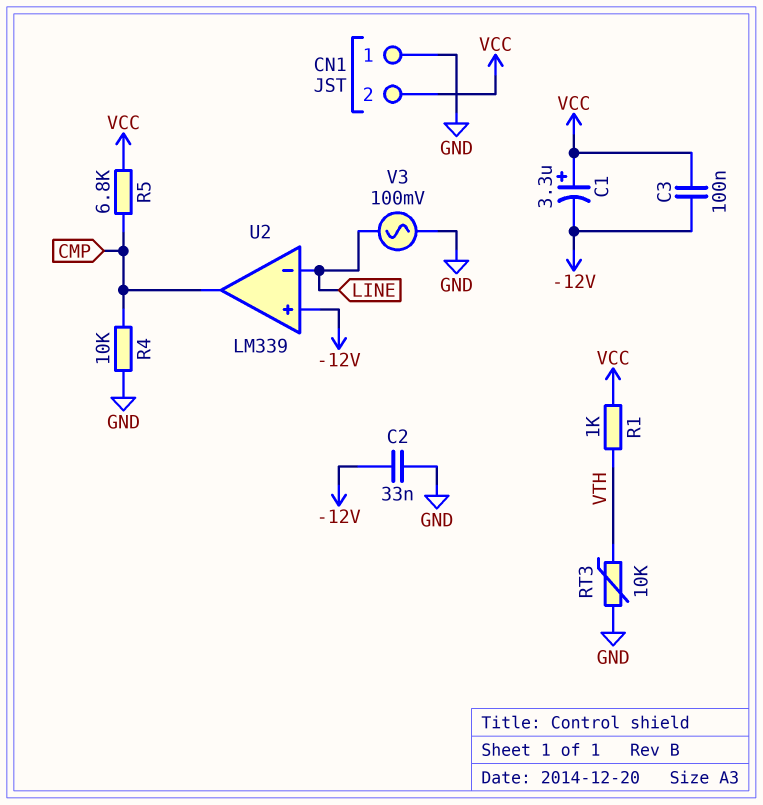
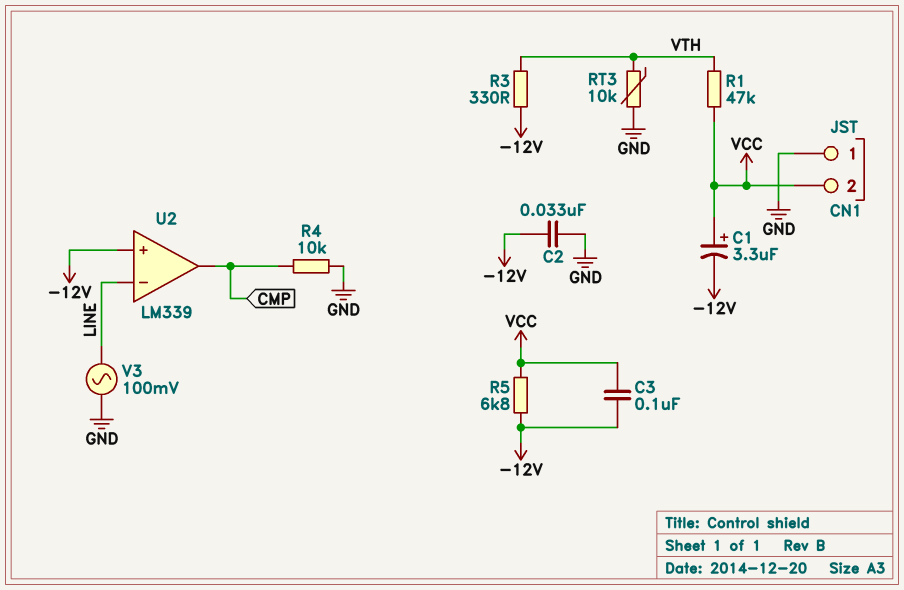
R1: 1k (VCC, VTH) -> 47k (VCC, VTH)
R3: none -> 330 (-12V, VTH)
R5: 6.8k (CMP, VCC) -> 6.8k (-12V, VCC)

